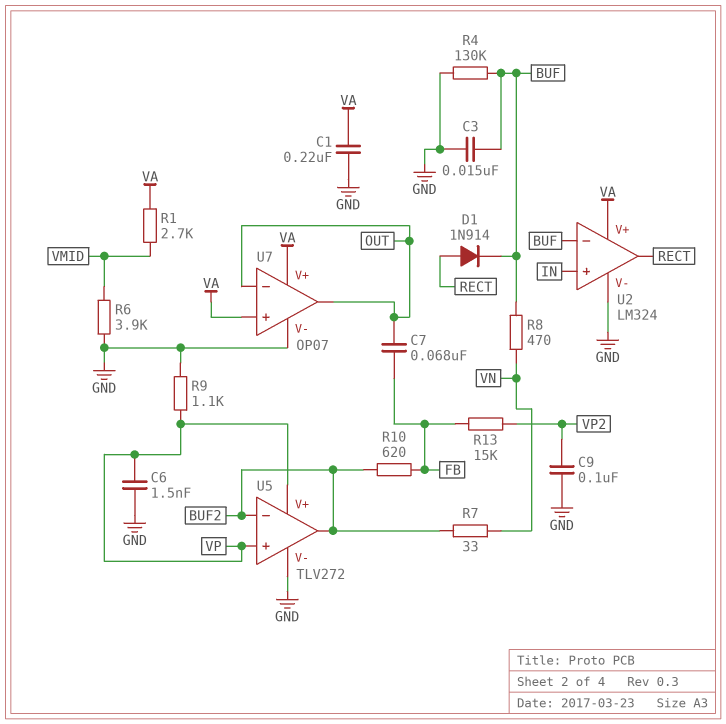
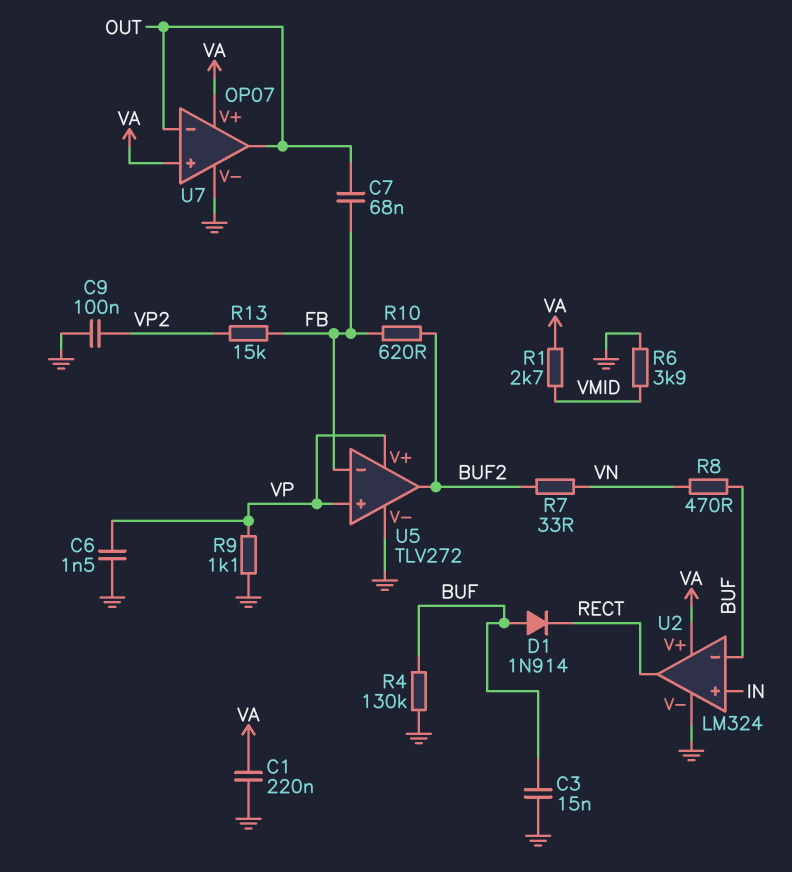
D1: diode 1N914 (A RECT, K BUF) -> diode 1N914 (A BUF, K RECT)
U5 pin in-: BUF2 -> FB

